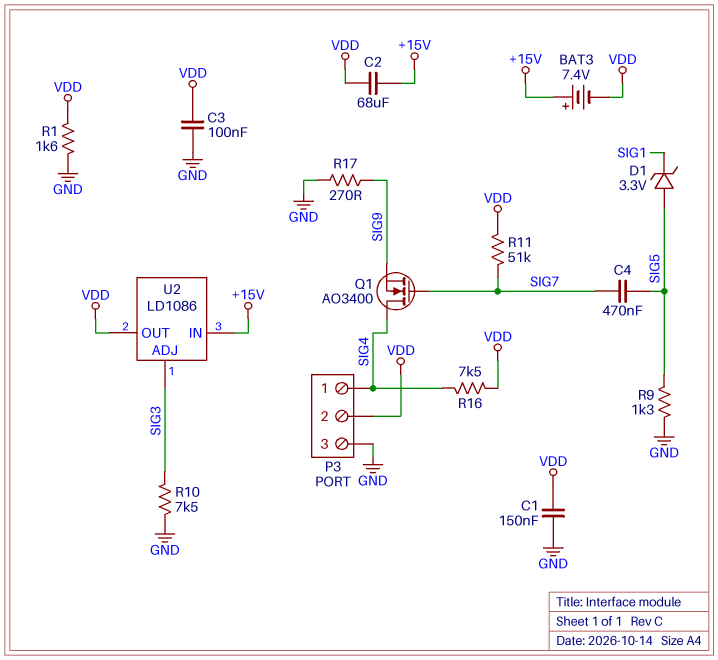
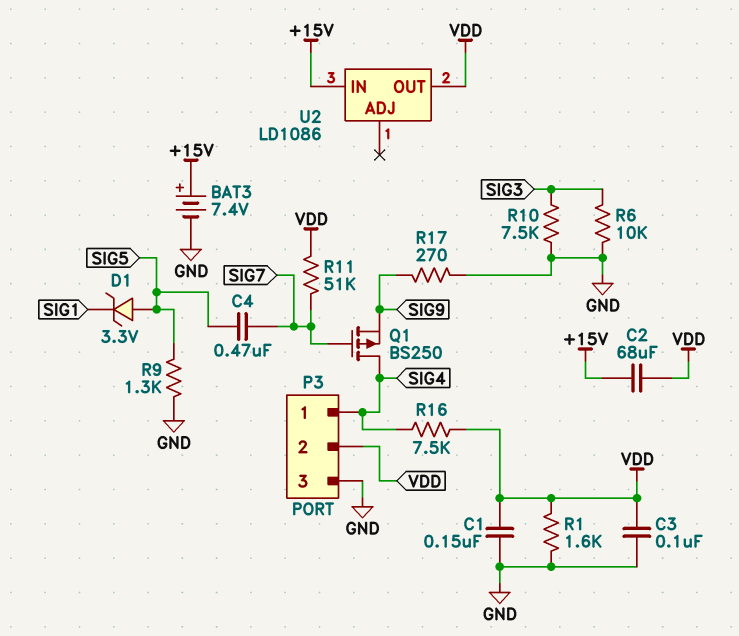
BAT3: 7.4V (plus +15V, minus VDD) -> 7.4V (plus +15V, minus GND)
Q1: NMOS AO3400 (G SIG7, D SIG4, S SIG9) -> PMOS BS250 (G SIG7, D SIG4, S SIG9)
R6: none -> 10k (GND, SIG3)
U2 pin ADJ: SIG3 -> none

